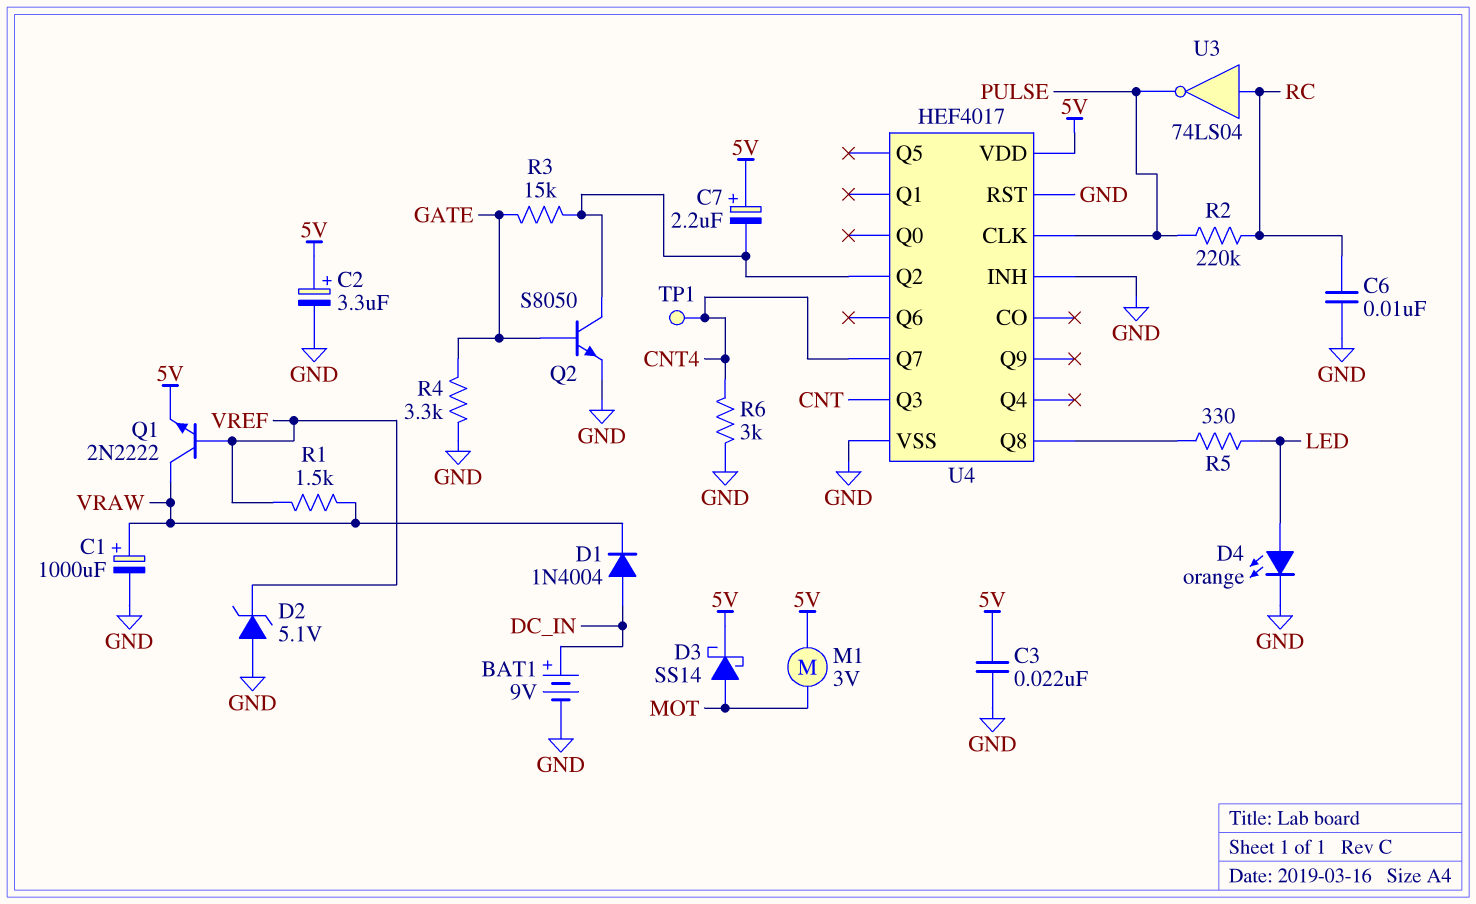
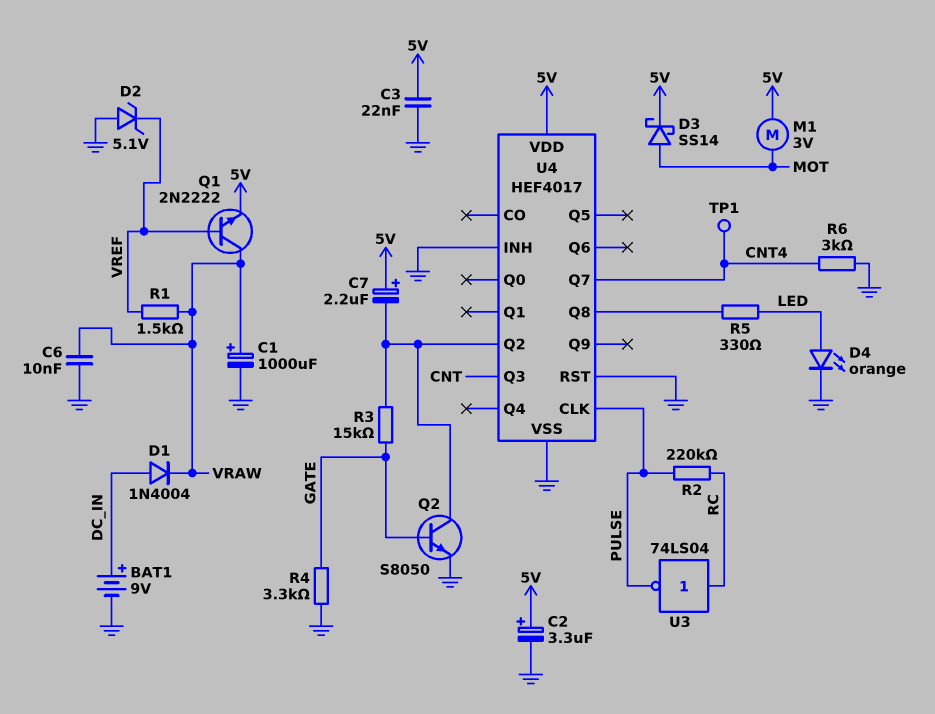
C6: 10nF (GND, RC) -> 10nF (GND, VRAW)

